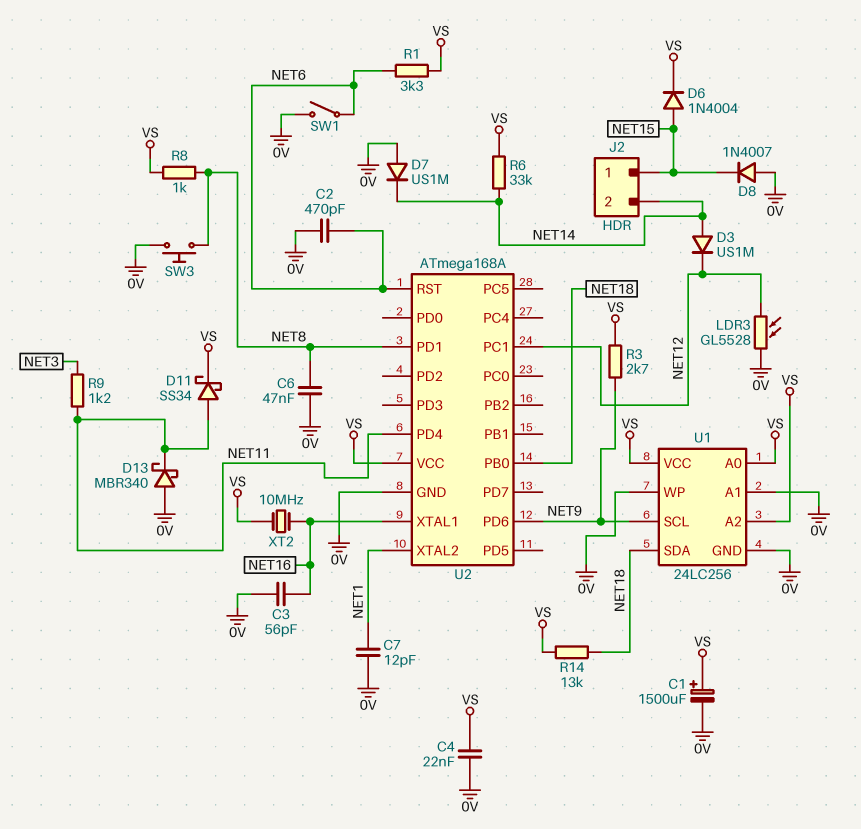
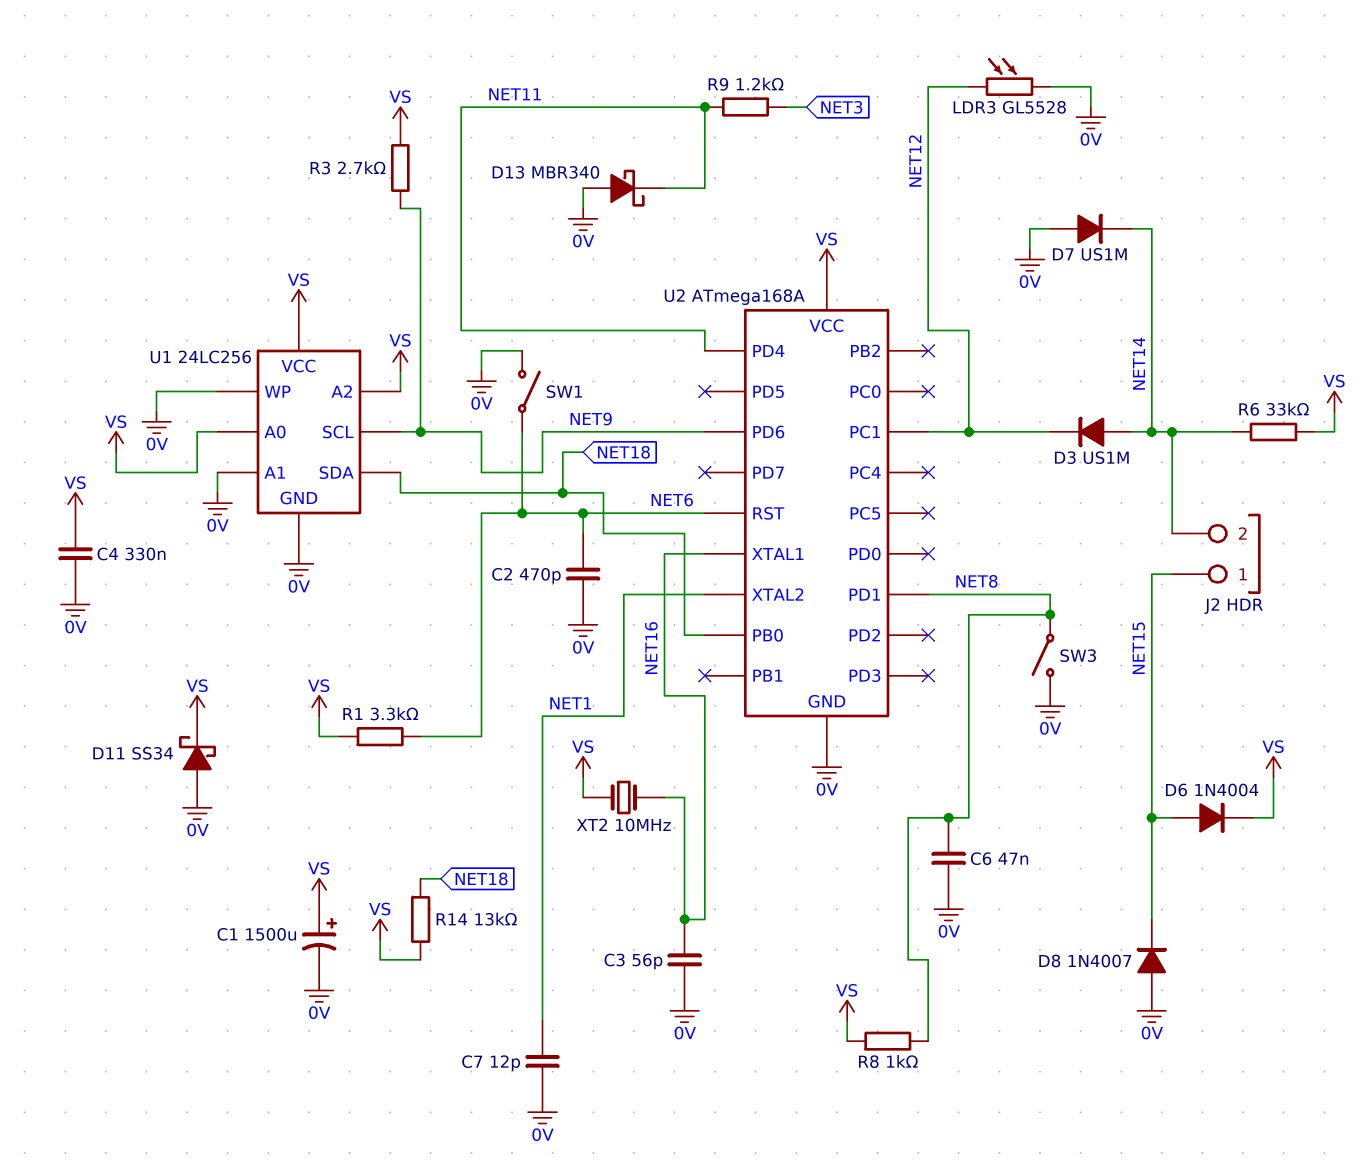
C4: 22nF (0V, VS) -> 330nF (0V, VS)
D11: schottky SS34 (A NET11, K VS) -> schottky SS34 (A 0V, K VS)
SW3: button (0V, NET8) -> switch (0V, NET8)

